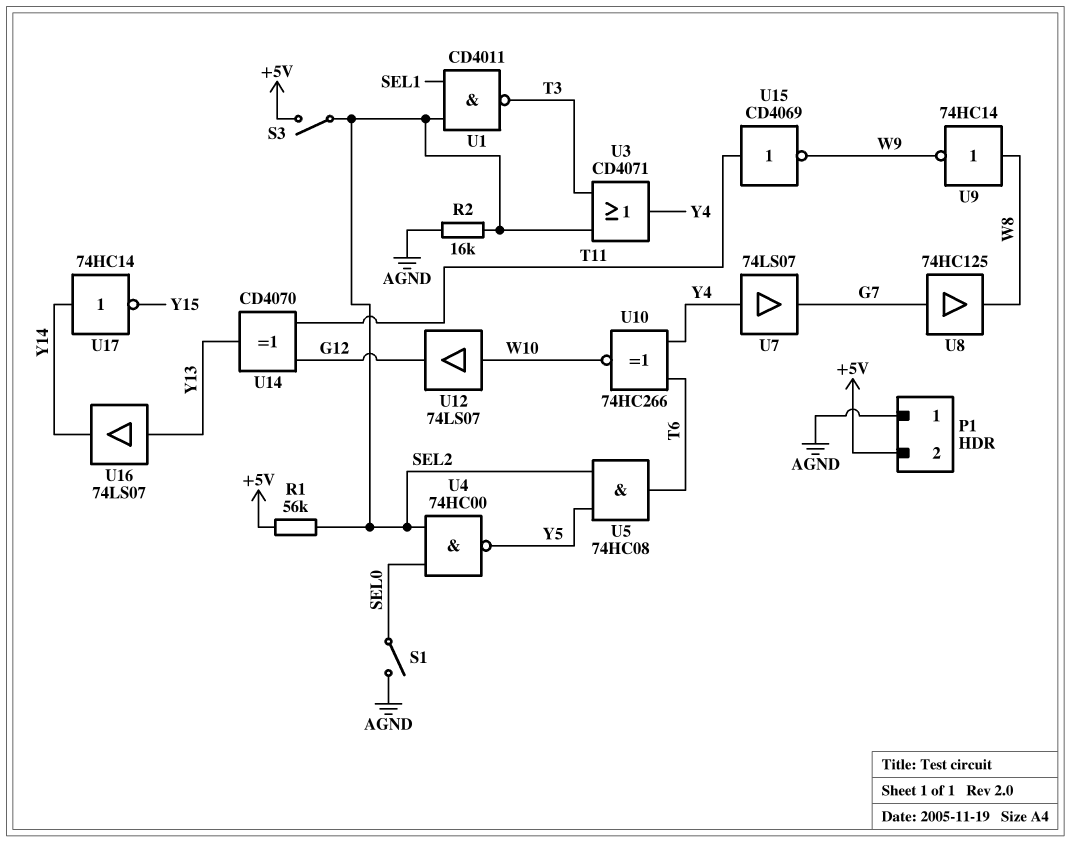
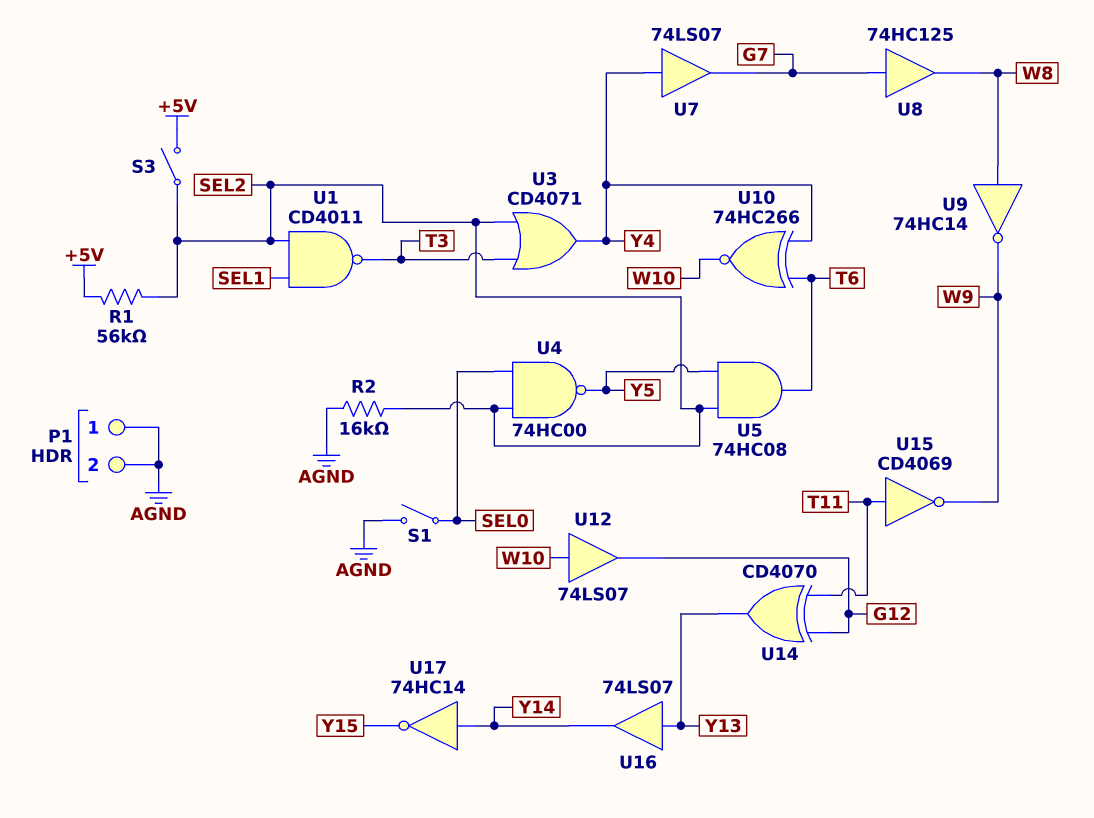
P1 pin 2: +5V -> AGND

